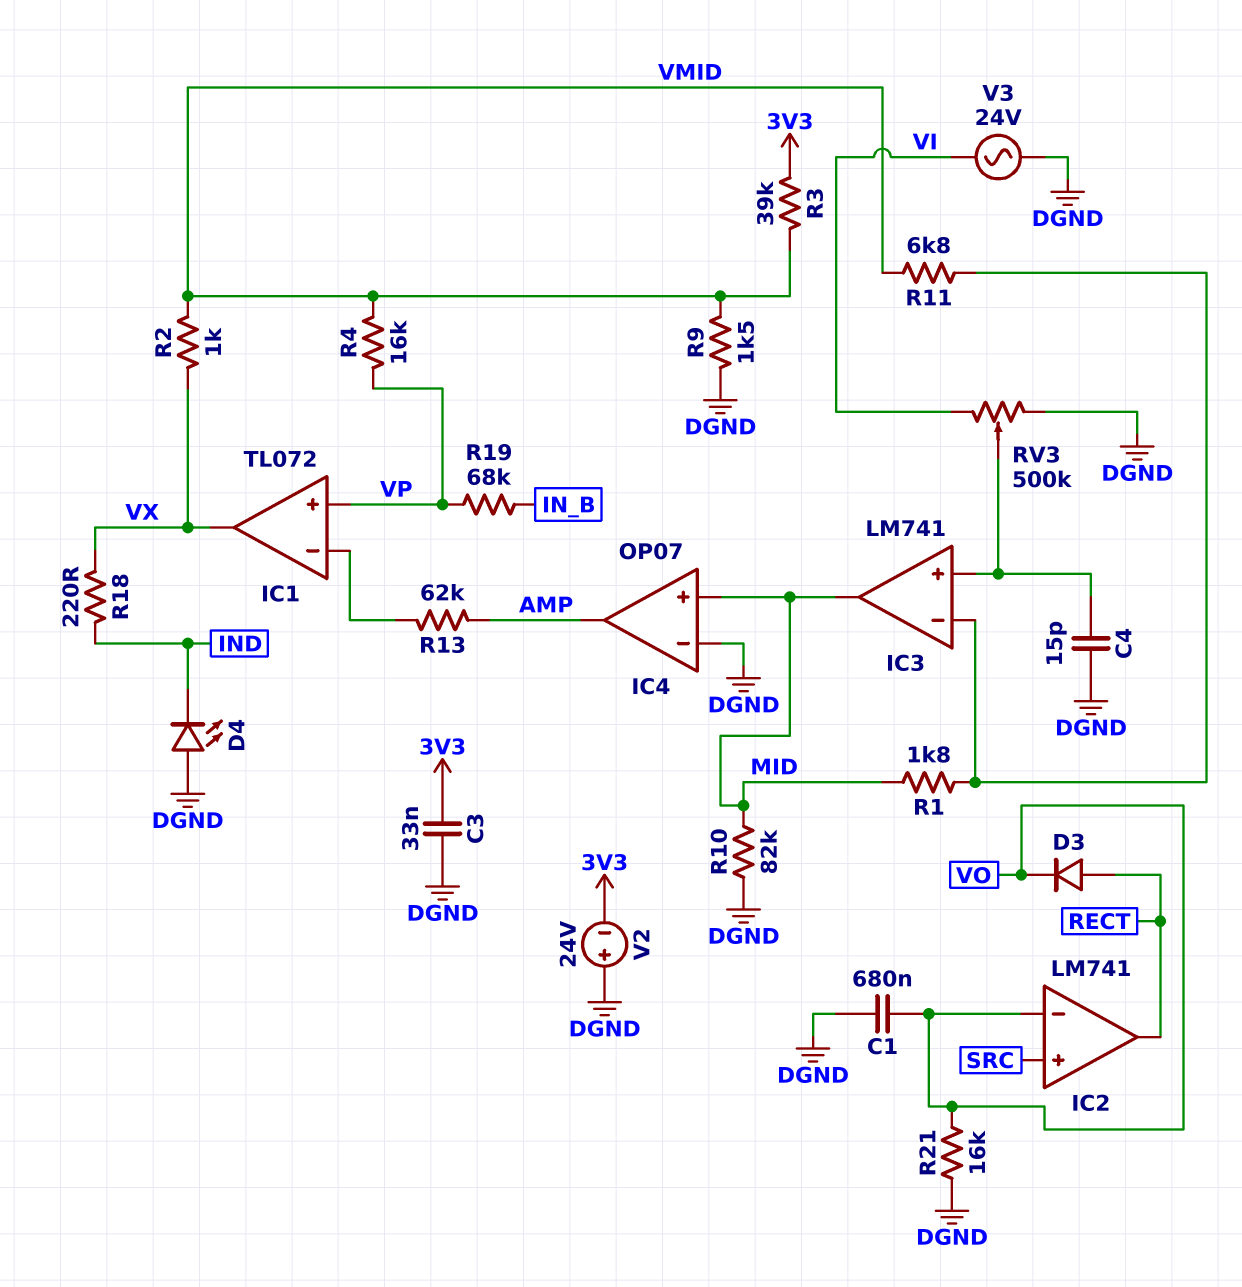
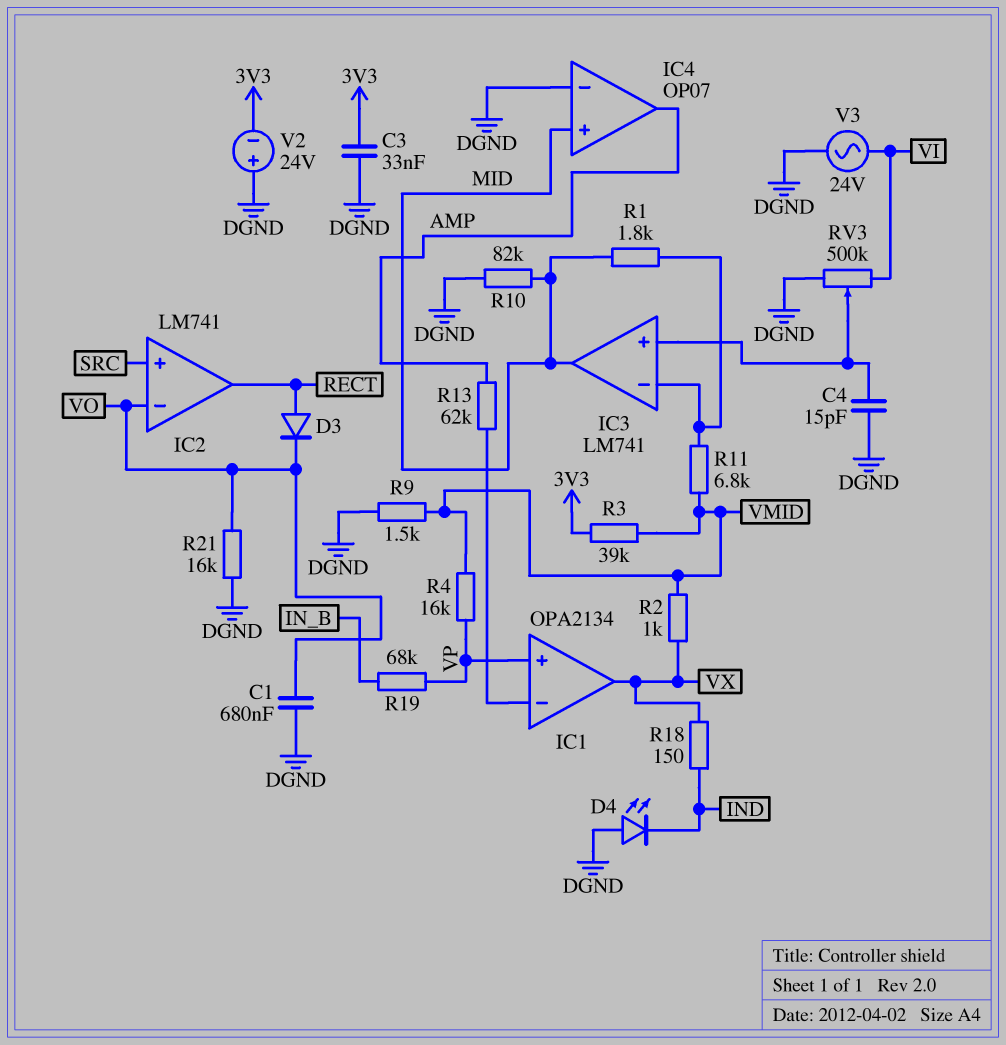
IC1: TL072 -> OPA2134
R18: 220 (IND, VX) -> 150 (IND, VX)

